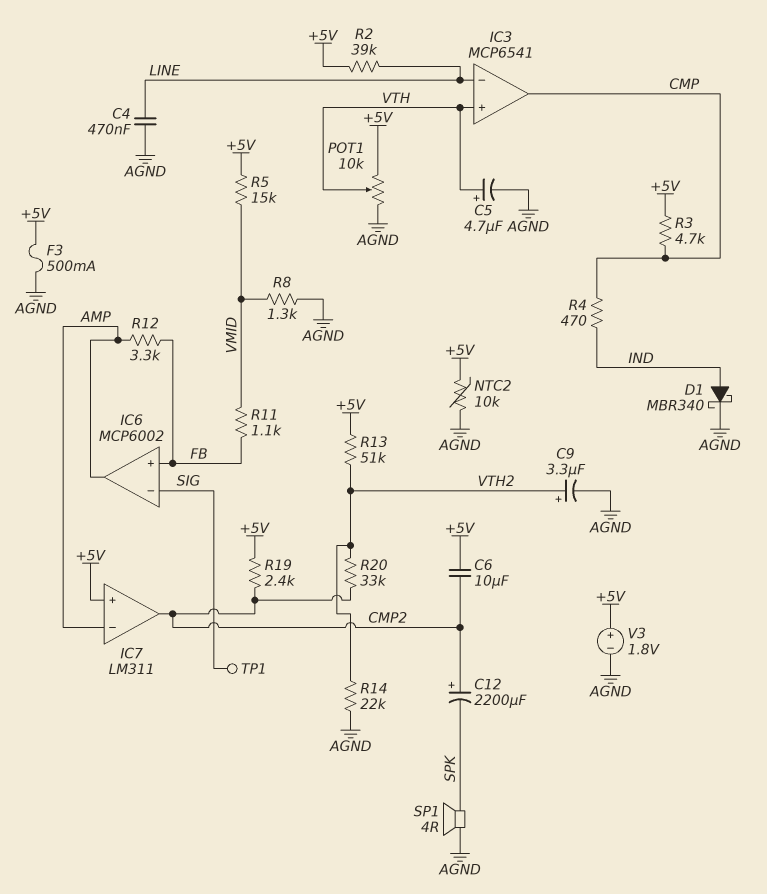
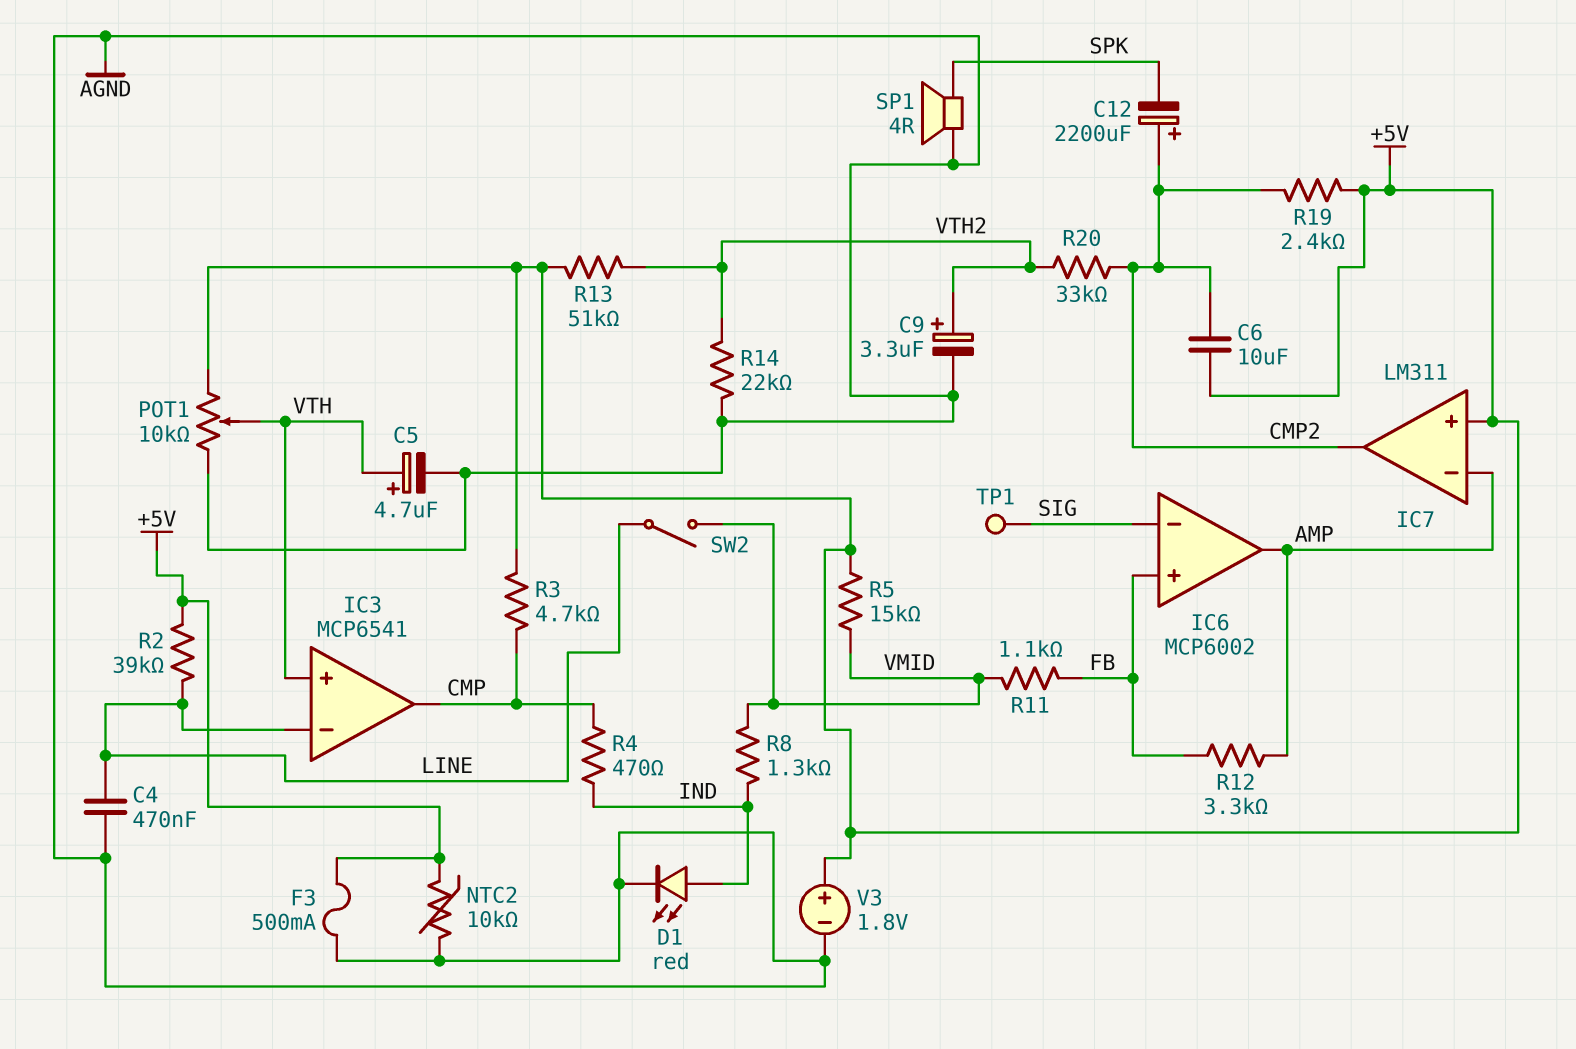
D1: schottky MBR340 (A IND, K AGND) -> LED red (A IND, K AGND)
R8: 1.3k (AGND, VMID) -> 1.3k (IND, VMID)
SW2: none -> switch (LINE, VMID)

